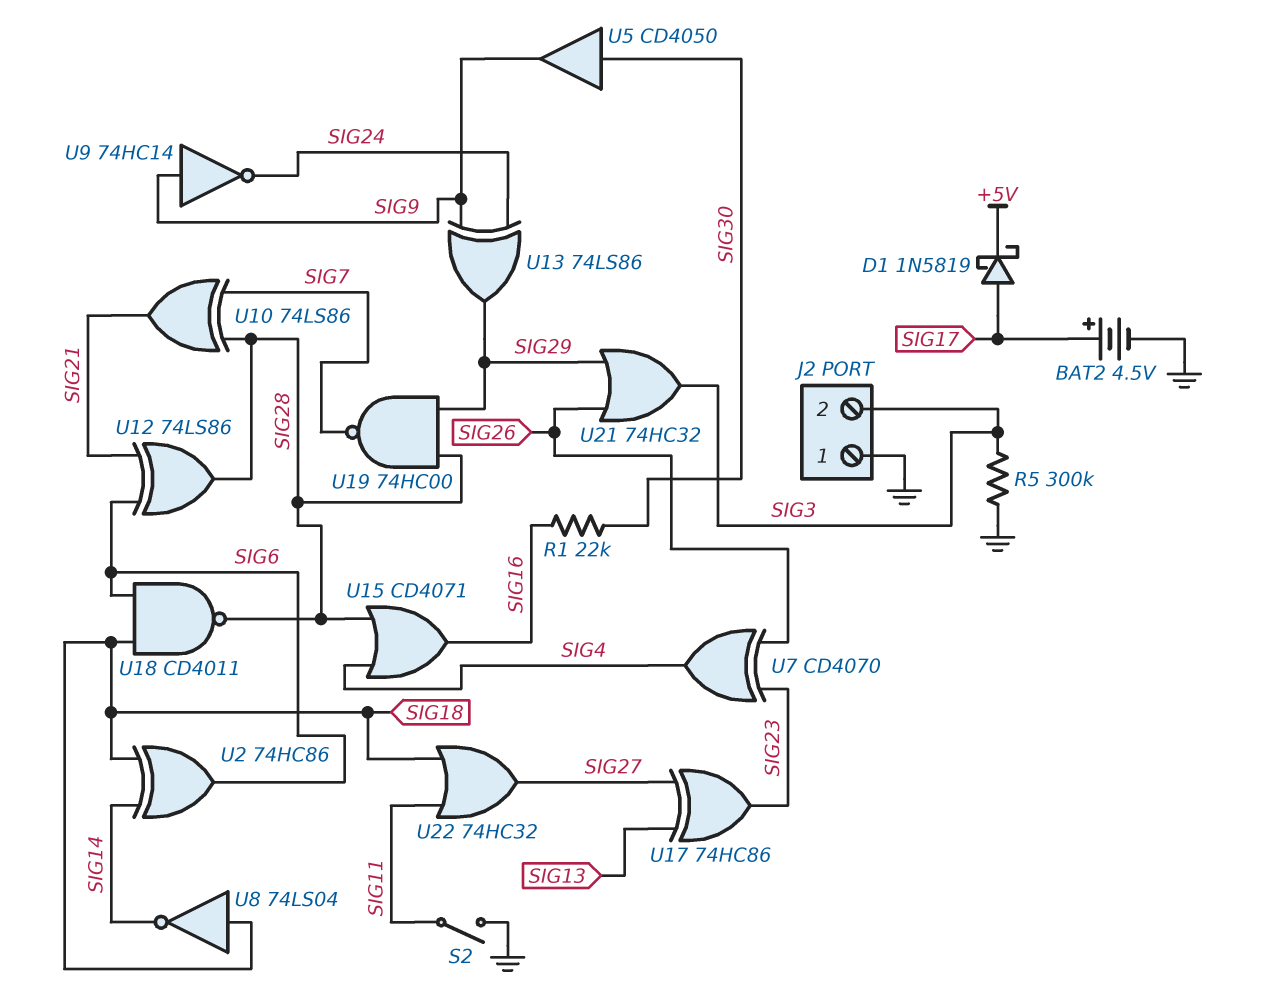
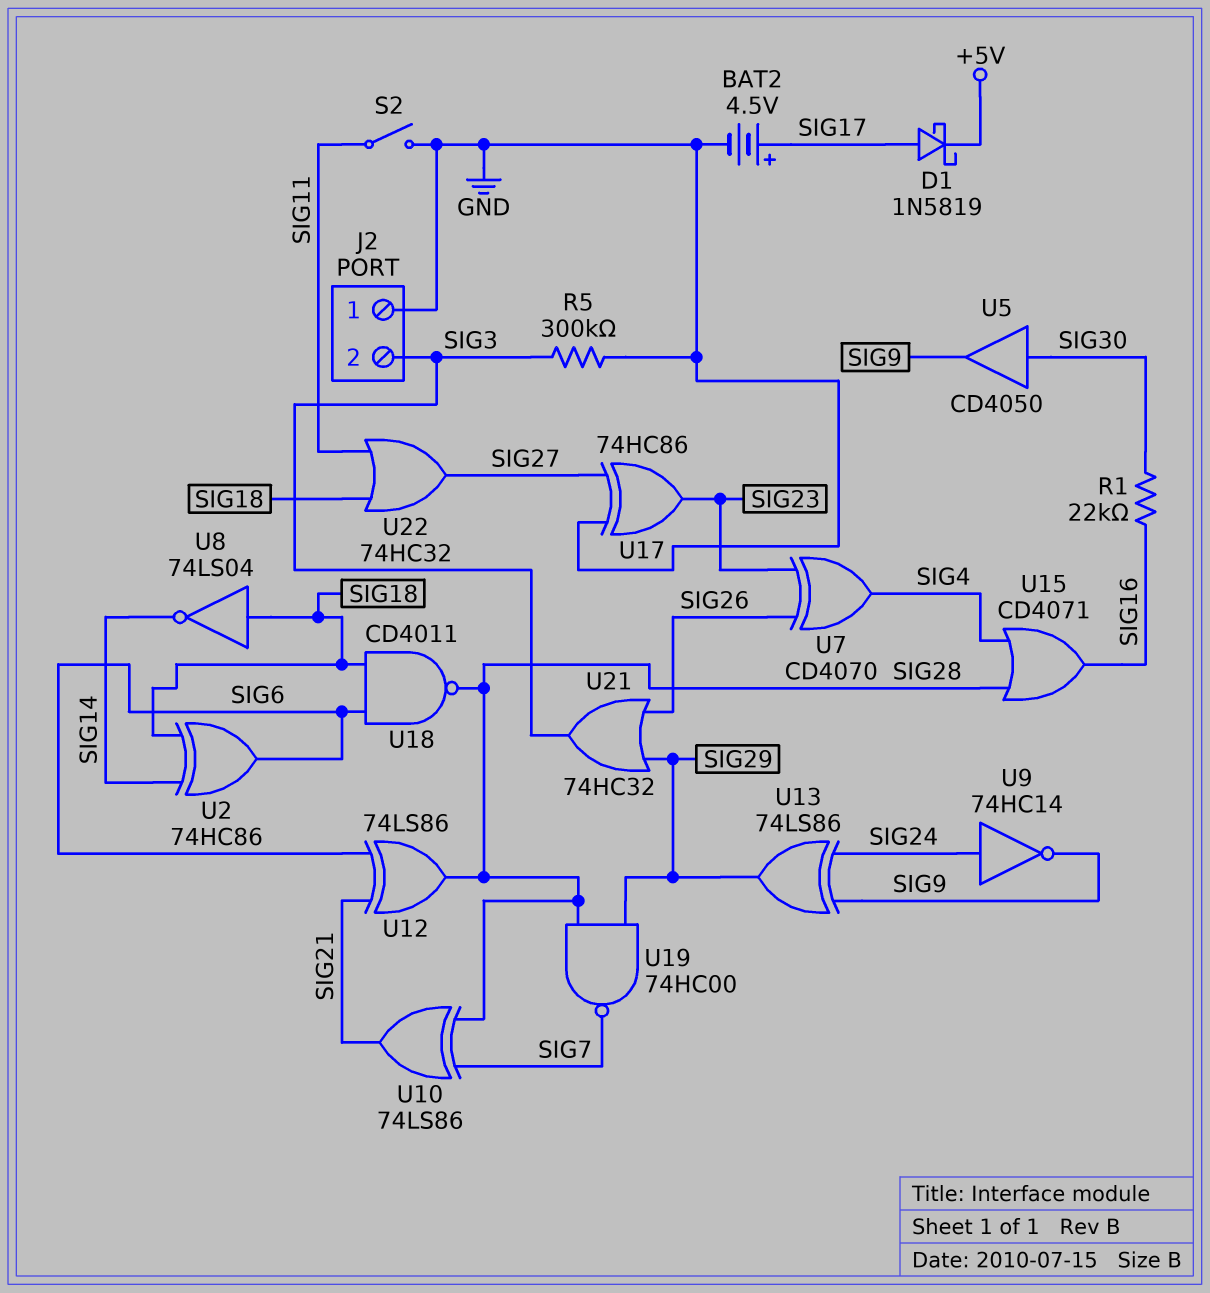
U9: NOT 74HC14 (in SIG9, out SIG24) -> NOT 74HC14 (in SIG24, out SIG9)
U17: XOR 74HC86 (in SIG13, in SIG27, out SIG23) -> XOR 74HC86 (in GND, in SIG27, out SIG23)

